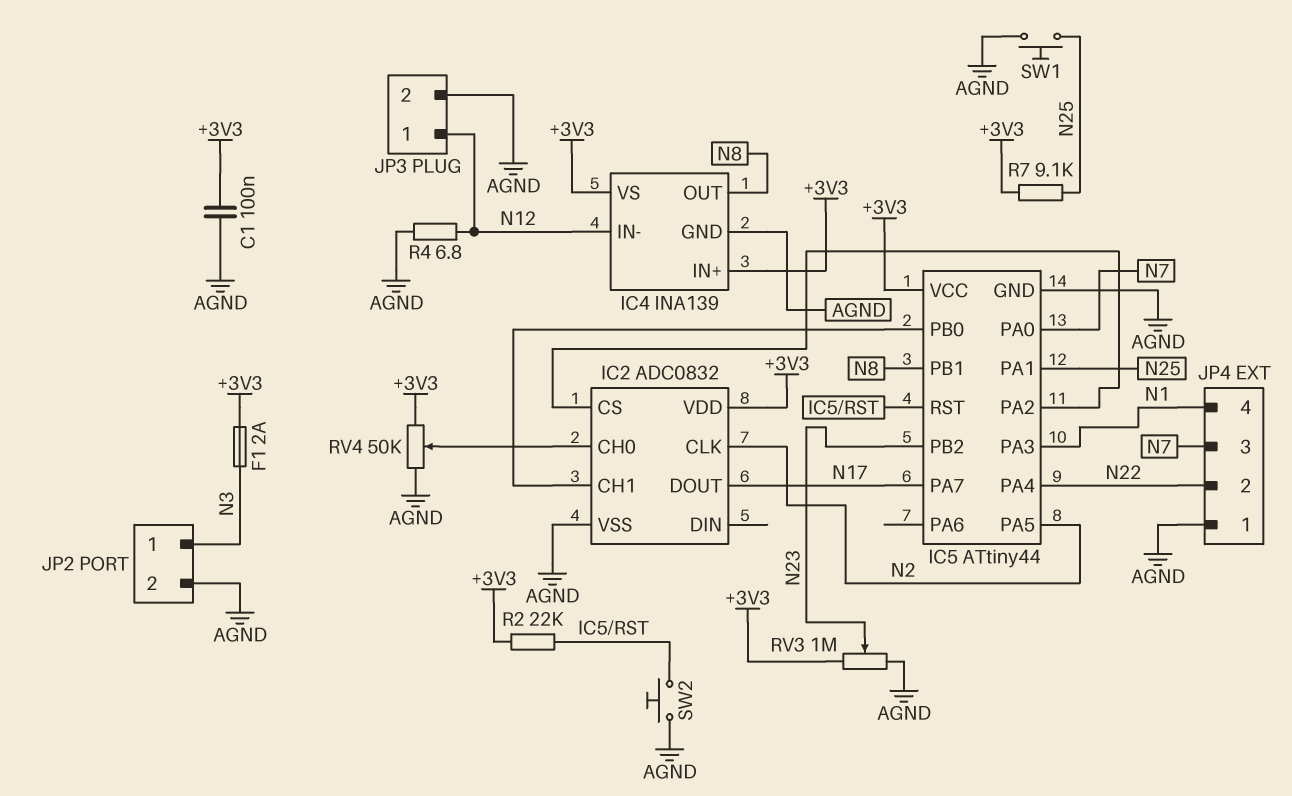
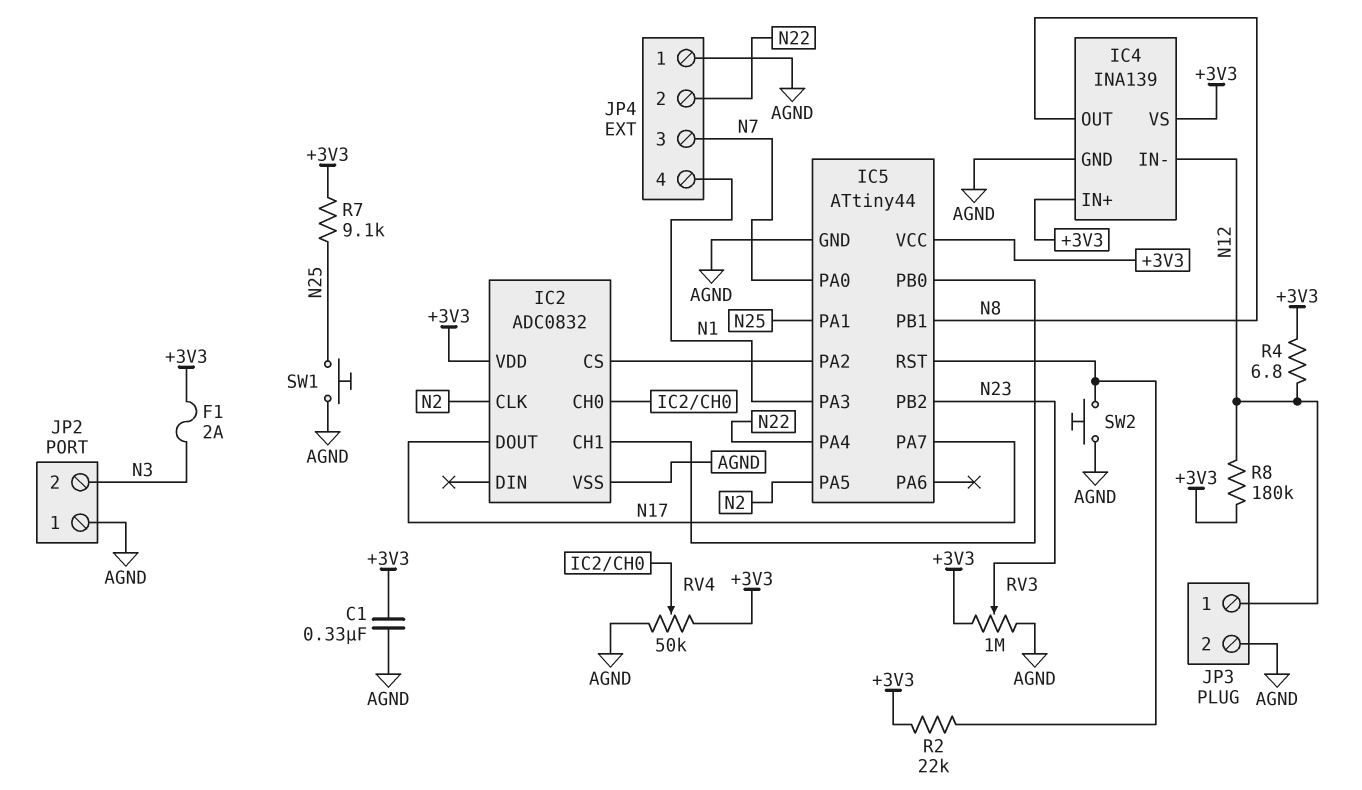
C1: 100nF (+3V3, AGND) -> 330nF (+3V3, AGND)
JP2 pin 1: N3 -> AGND
JP2 pin 2: AGND -> N3
R4: 6.8 (AGND, N12) -> 6.8 (+3V3, N12)
R8: none -> 180k (+3V3, N12)

